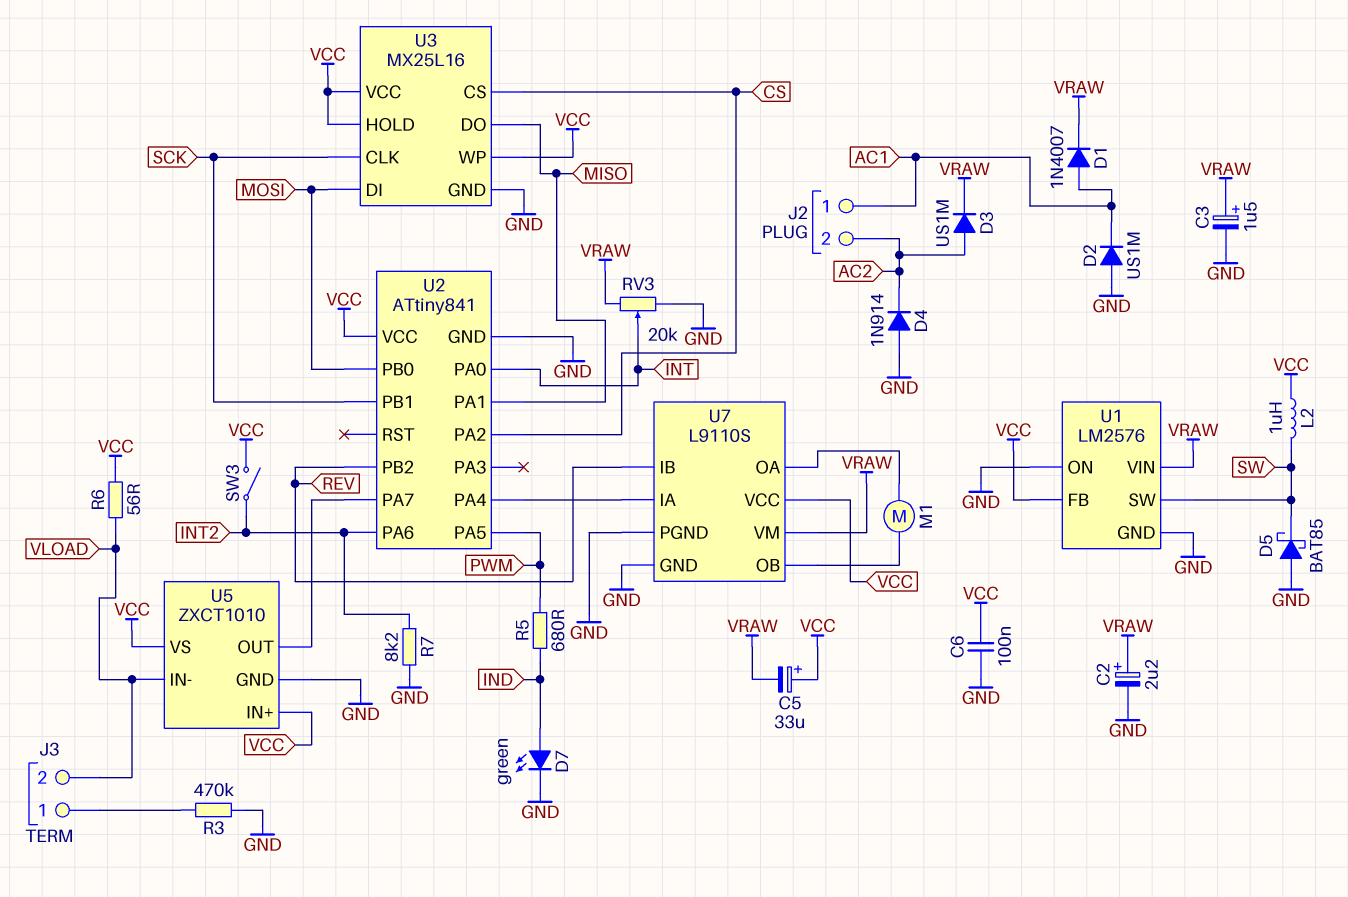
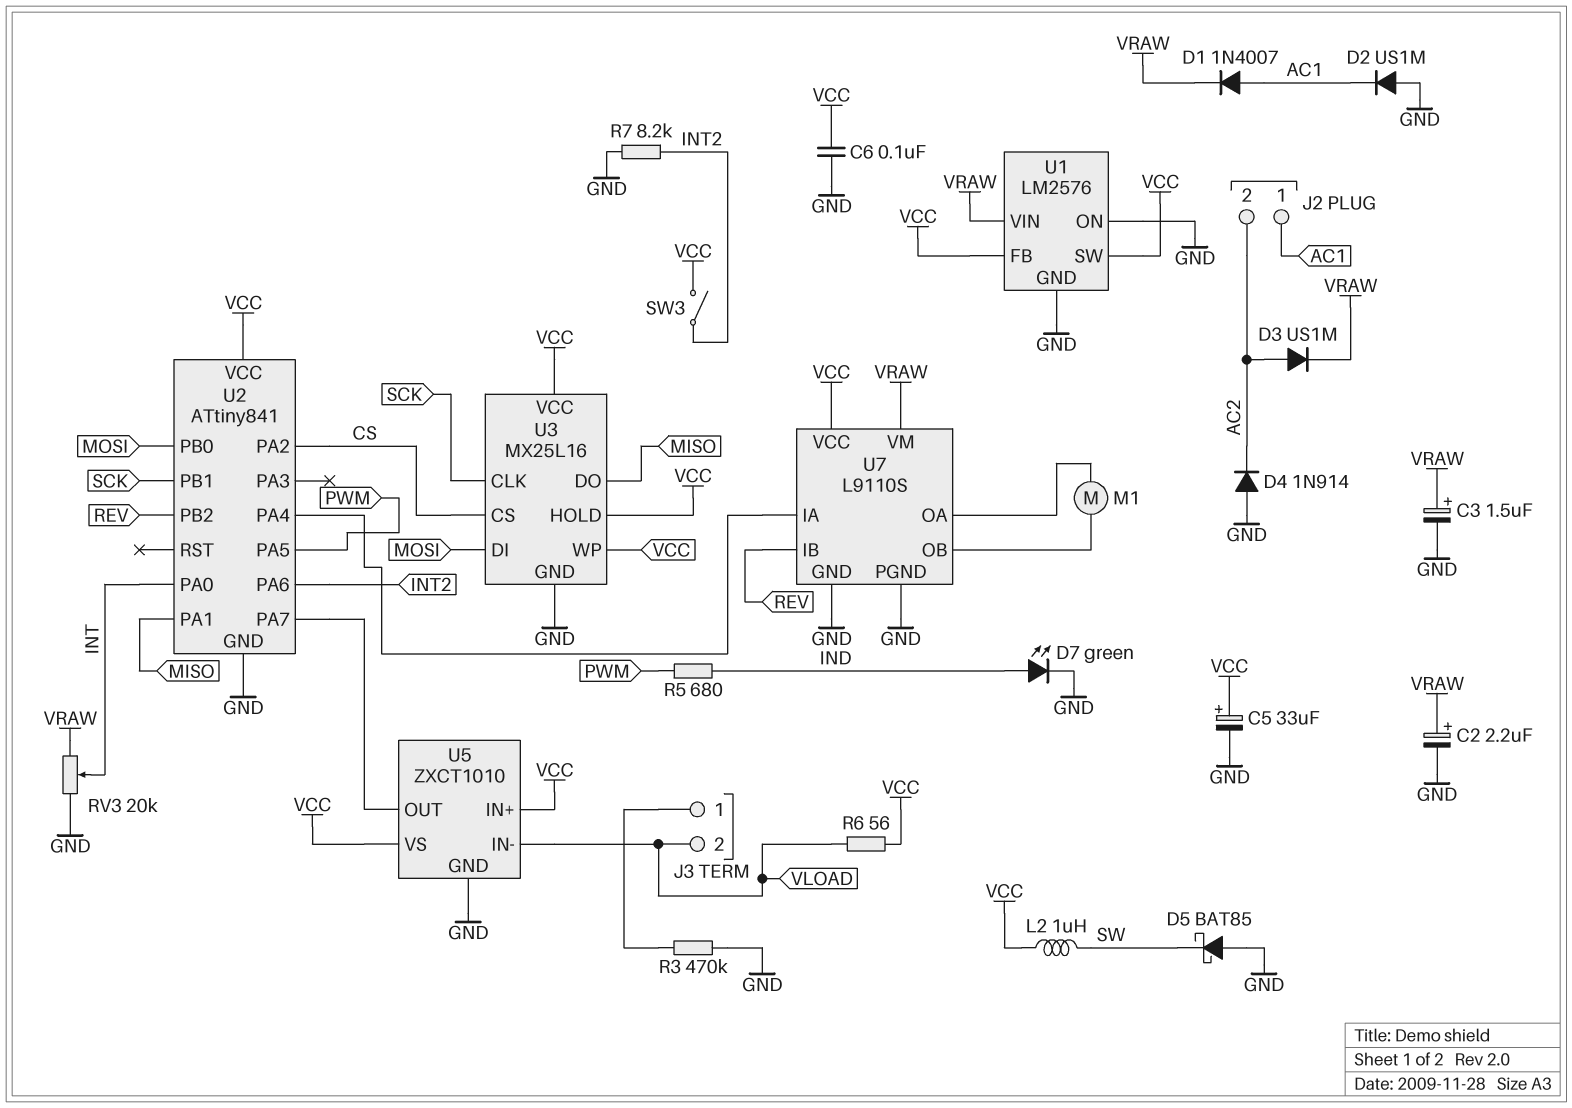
C5: 33uF (plus VCC, minus VRAW) -> 33uF (plus VCC, minus GND)
U1 pin SW: SW -> VCC

